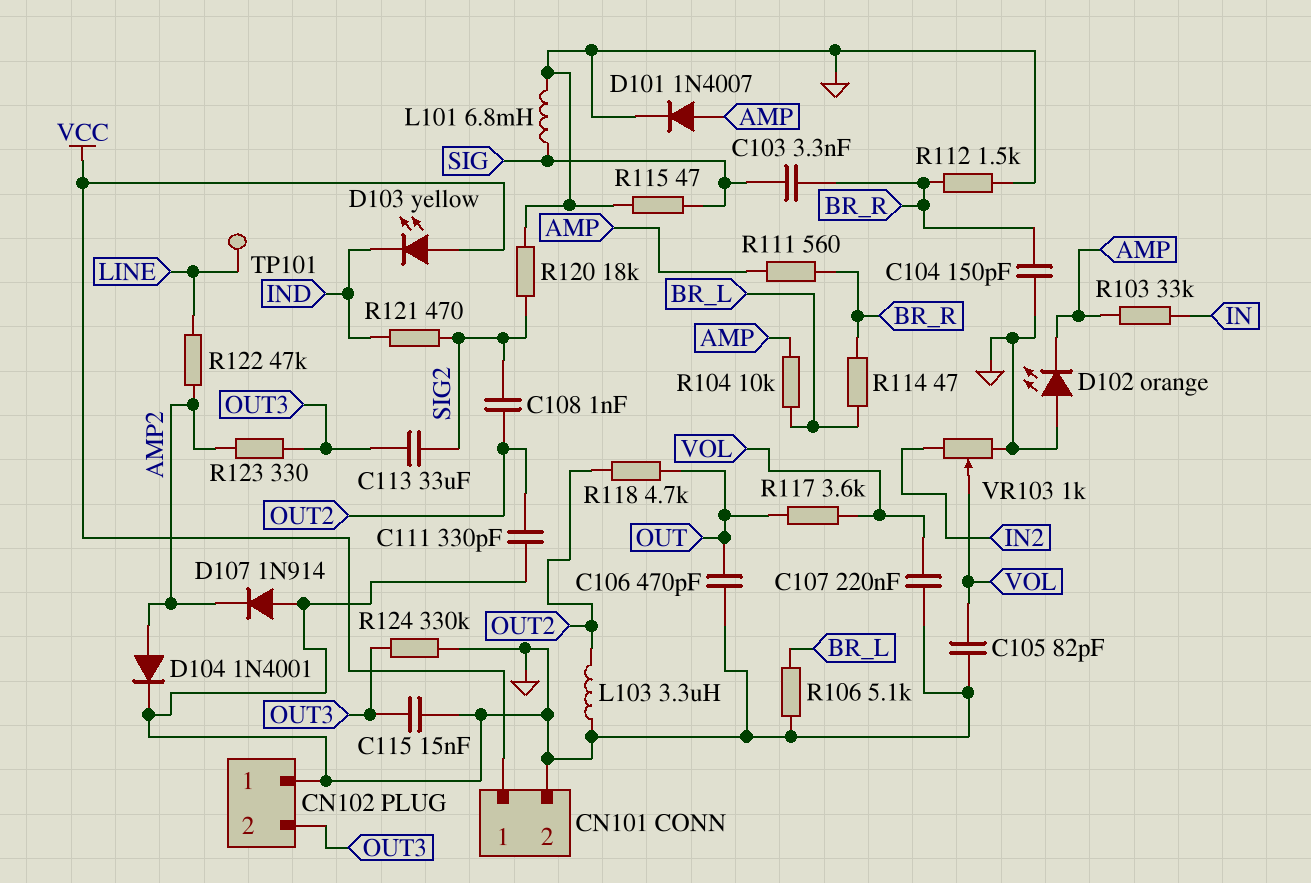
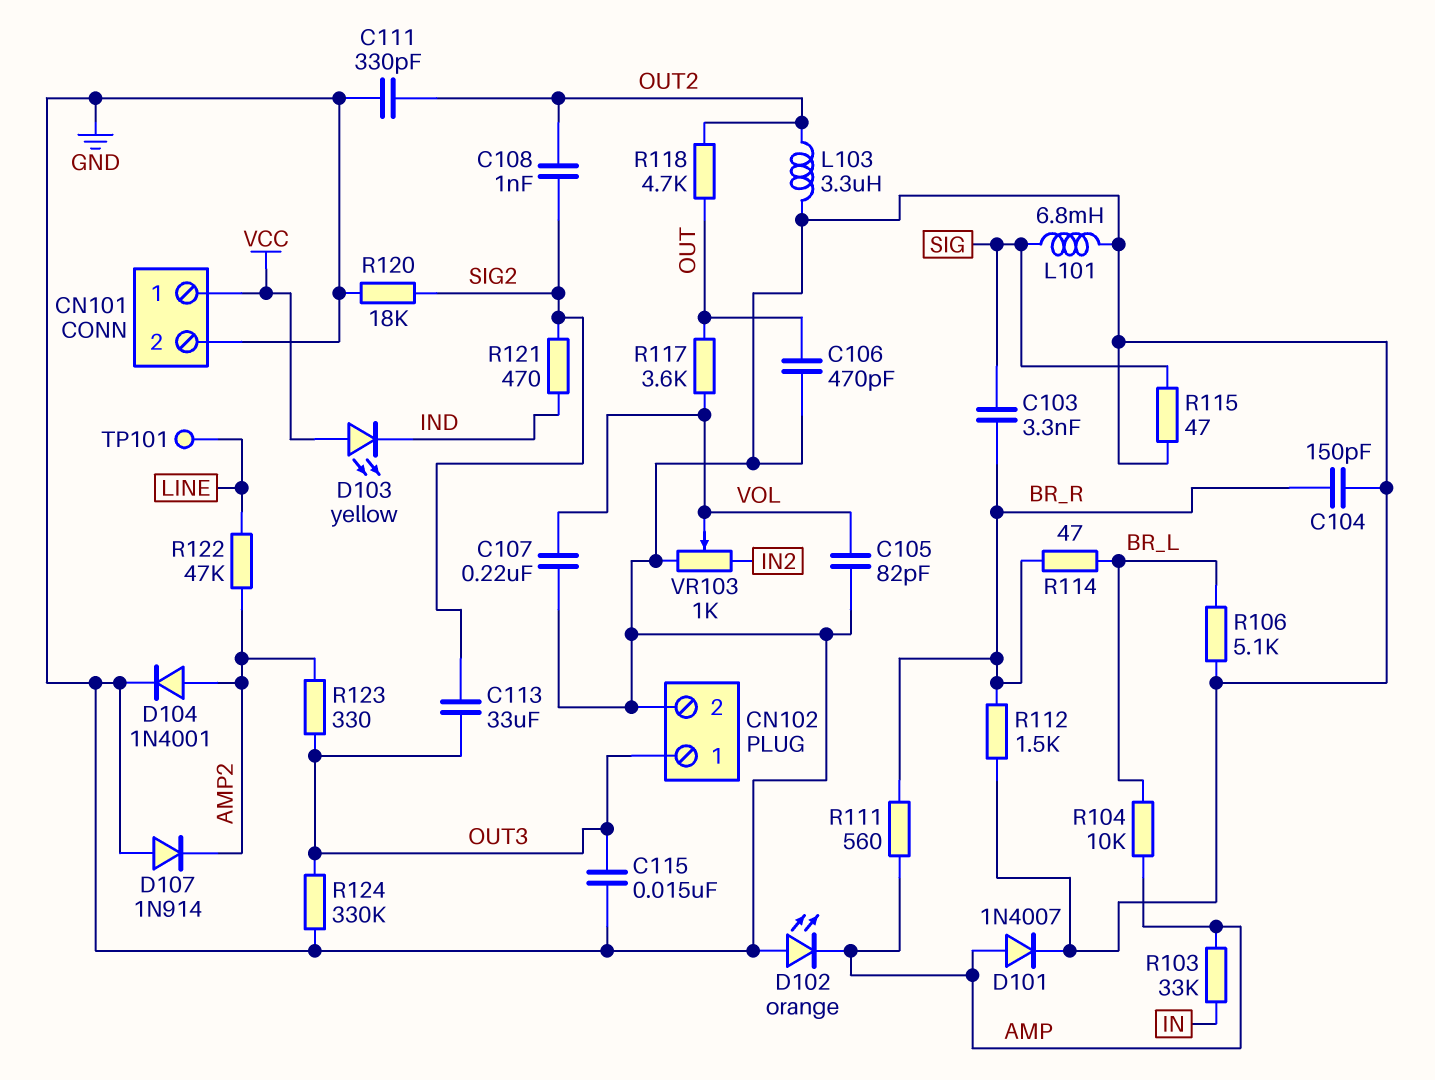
CN102 pin 1: GND -> OUT3
CN102 pin 2: OUT3 -> GND

